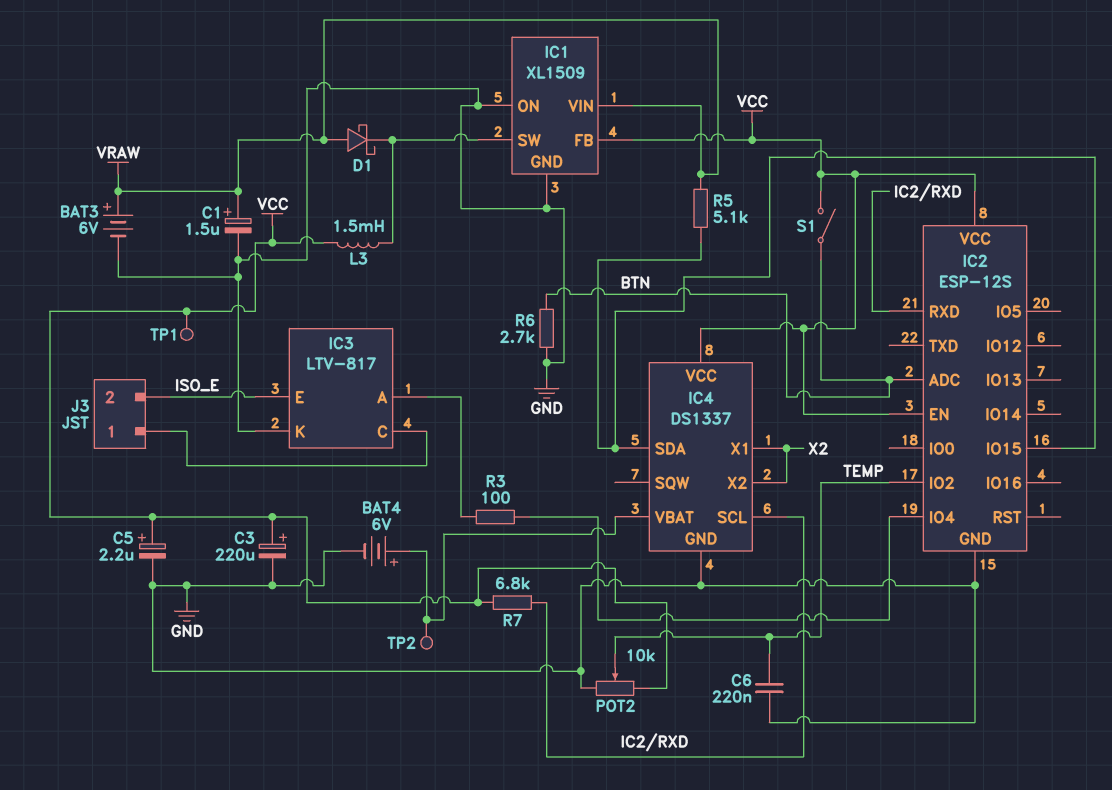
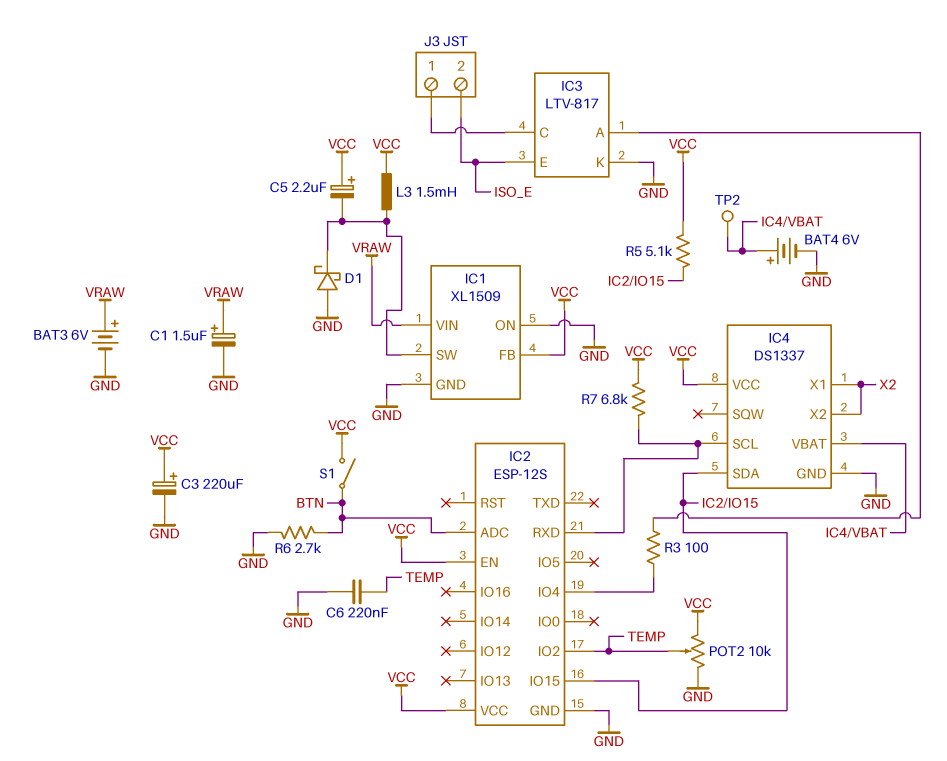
C5: 2.2uF (plus VCC, minus GND) -> 2.2uF (plus VCC, minus IC1/SW)
D1: schottky (A VRAW, K IC1/SW) -> schottky (A GND, K IC1/SW)
R5: 5.1k (IC2/IO15, VRAW) -> 5.1k (IC2/IO15, VCC)
TP1: test point (VCC) -> none

